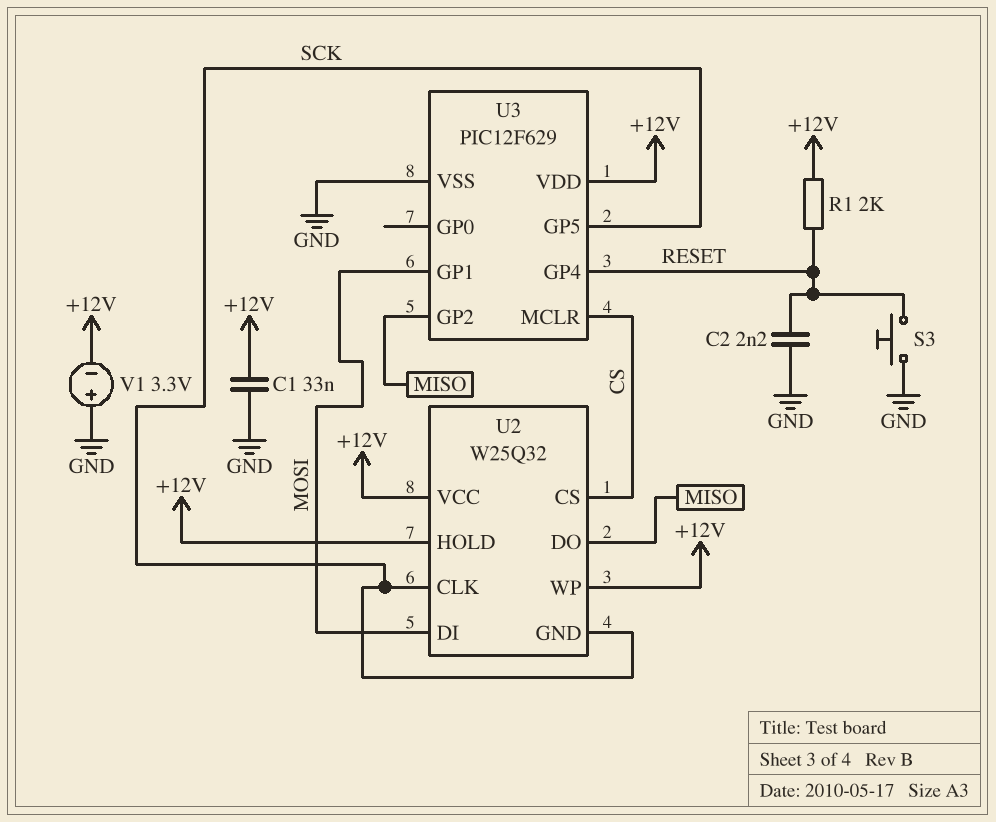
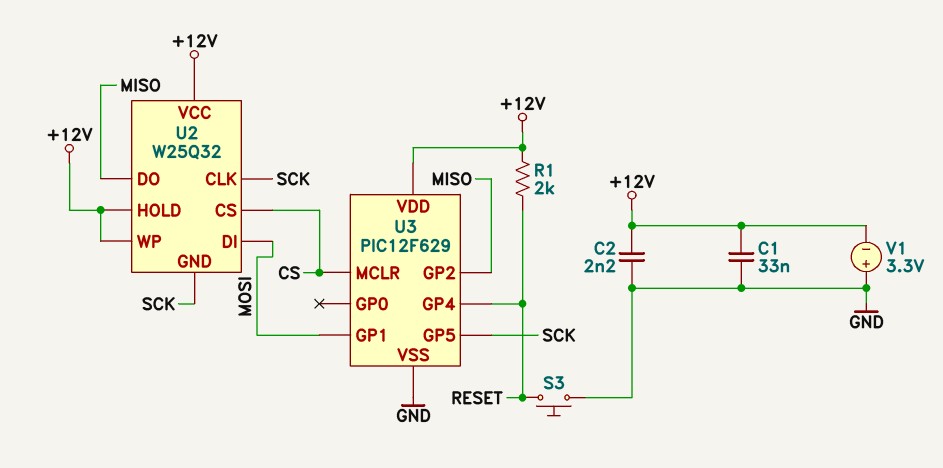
C2: 2.2nF (GND, RESET) -> 2.2nF (+12V, GND)

